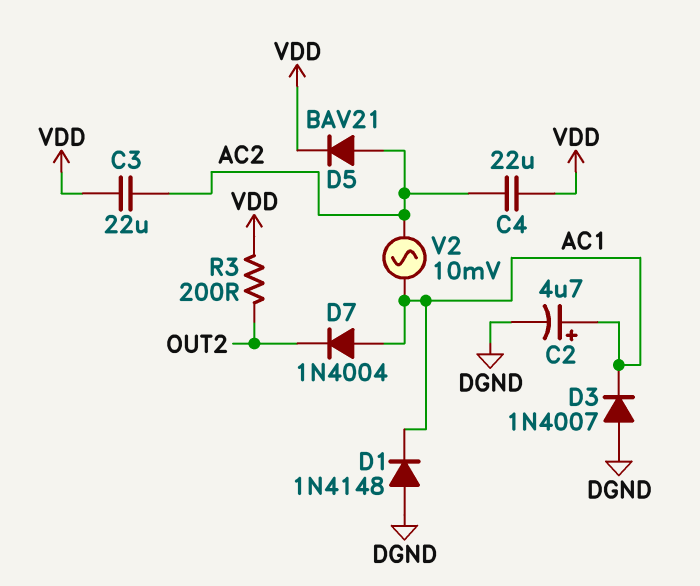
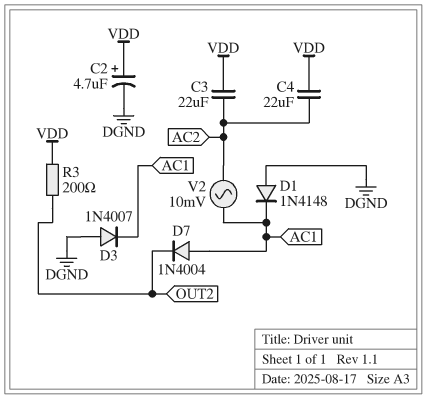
C2: 4.7uF (plus AC1, minus DGND) -> 4.7uF (plus VDD, minus DGND)
D5: diode BAV21 (A AC2, K VDD) -> none

